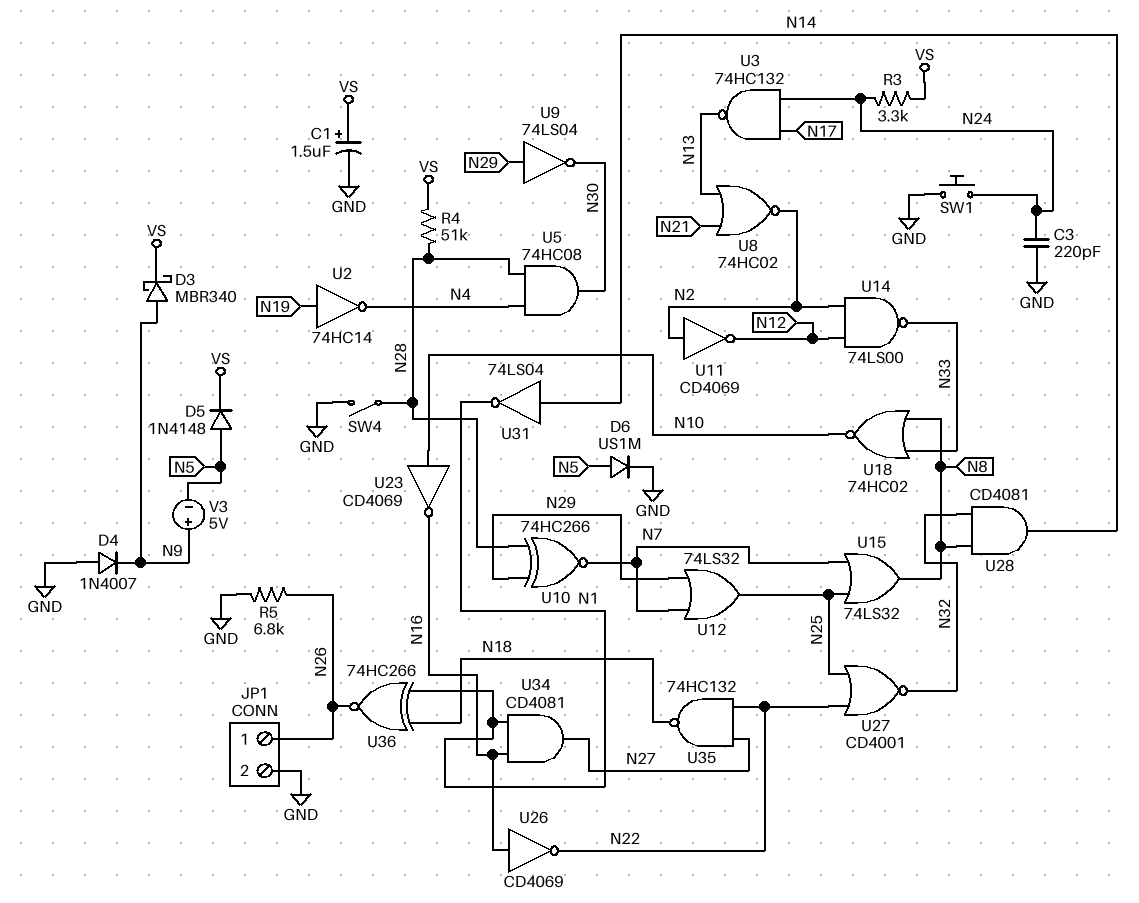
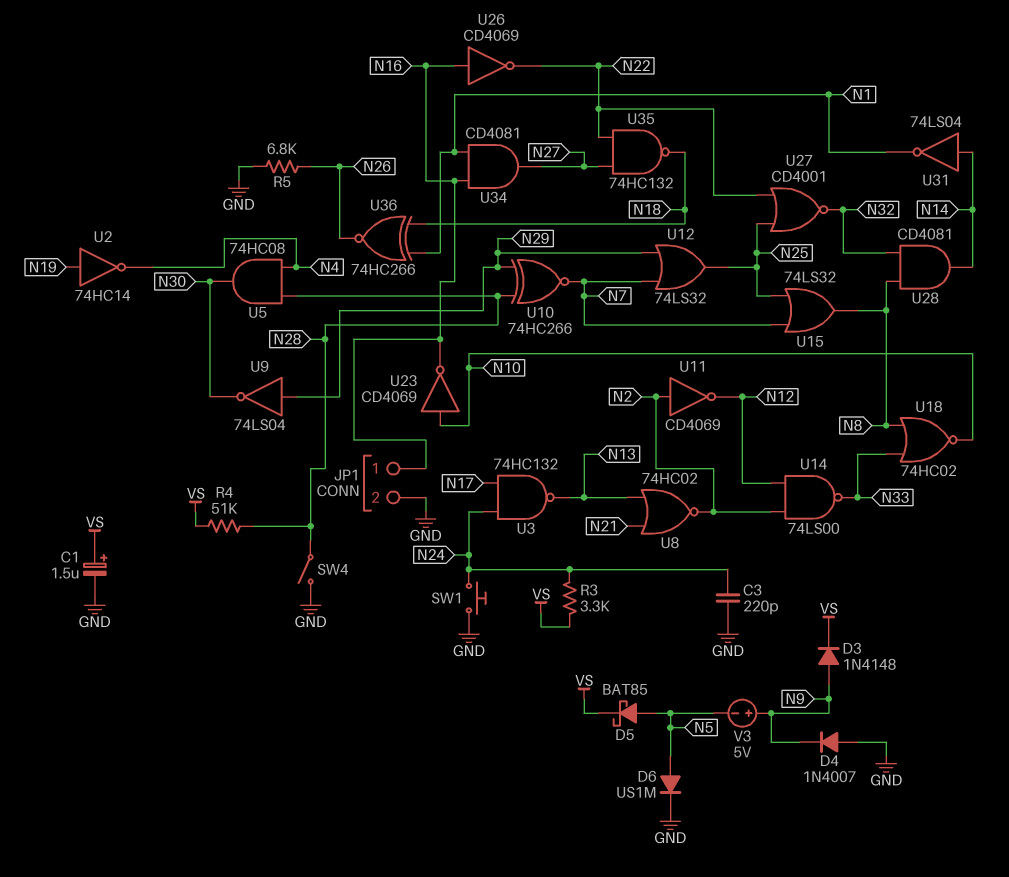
D3: schottky MBR340 (A N9, K VS) -> diode 1N4148 (A N9, K VS)
D5: diode 1N4148 (A N5, K VS) -> schottky BAT85 (A N5, K VS)
JP1 pin 1: N26 -> N16

